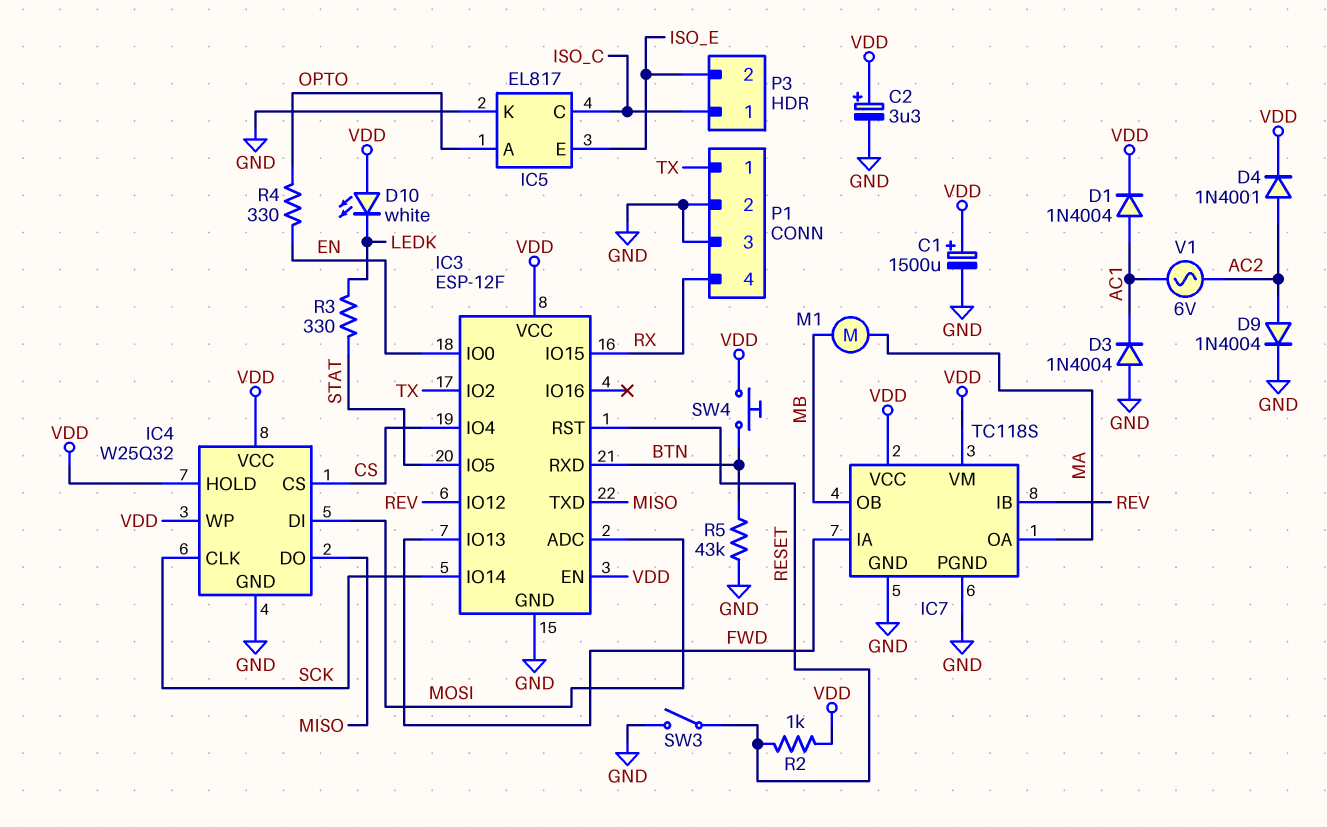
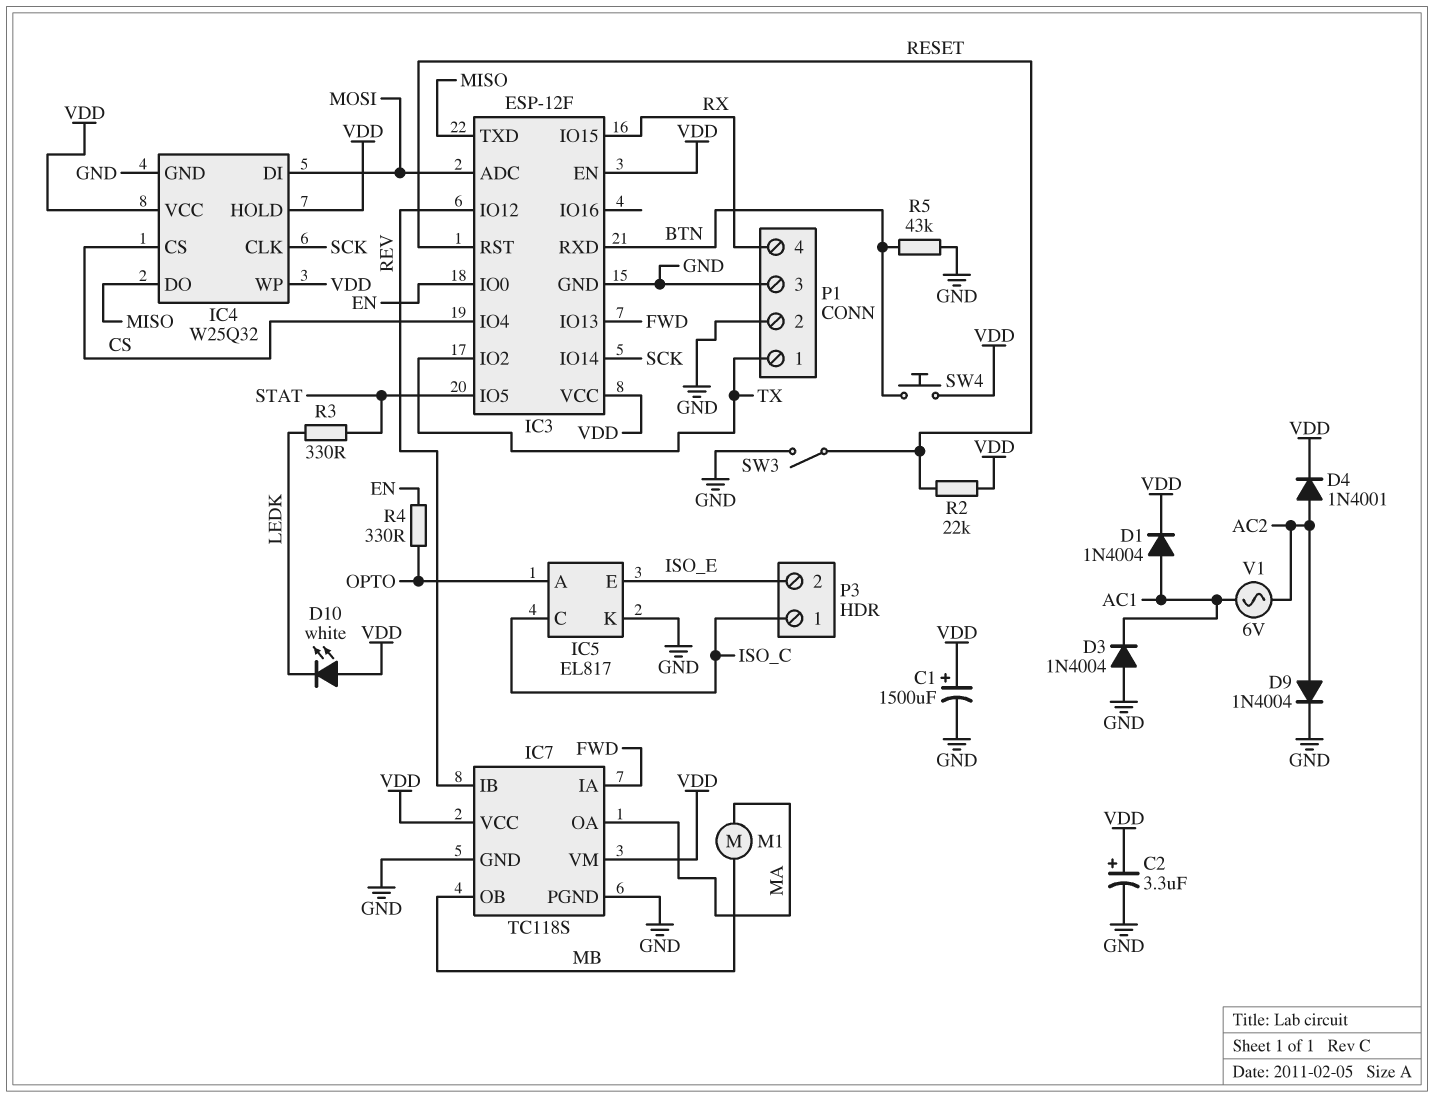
R2: 1k (RESET, VDD) -> 22k (RESET, VDD)

